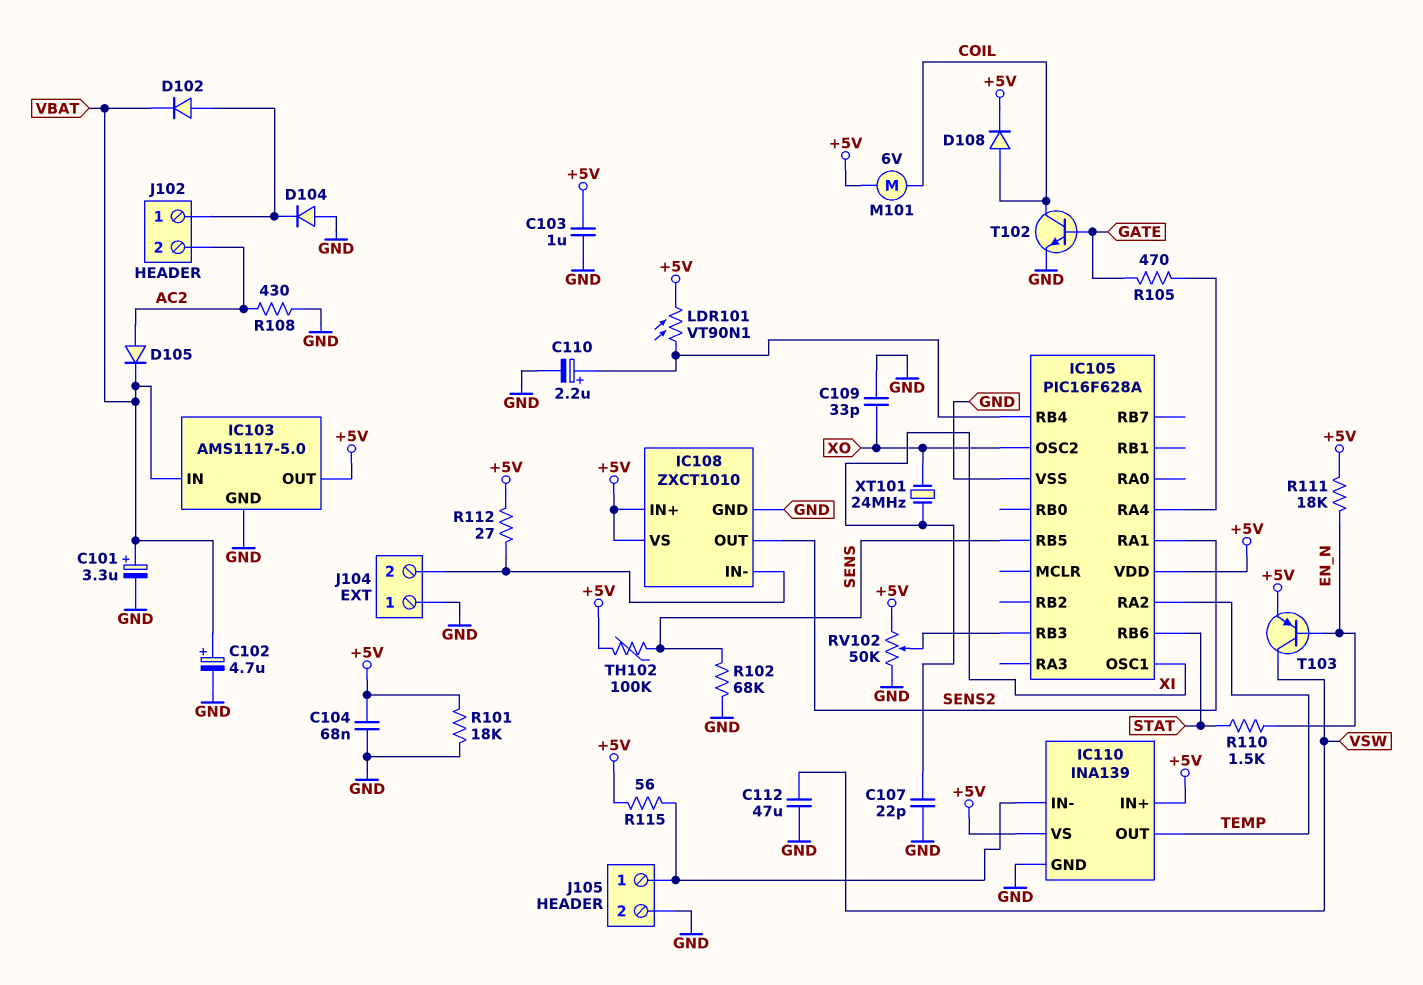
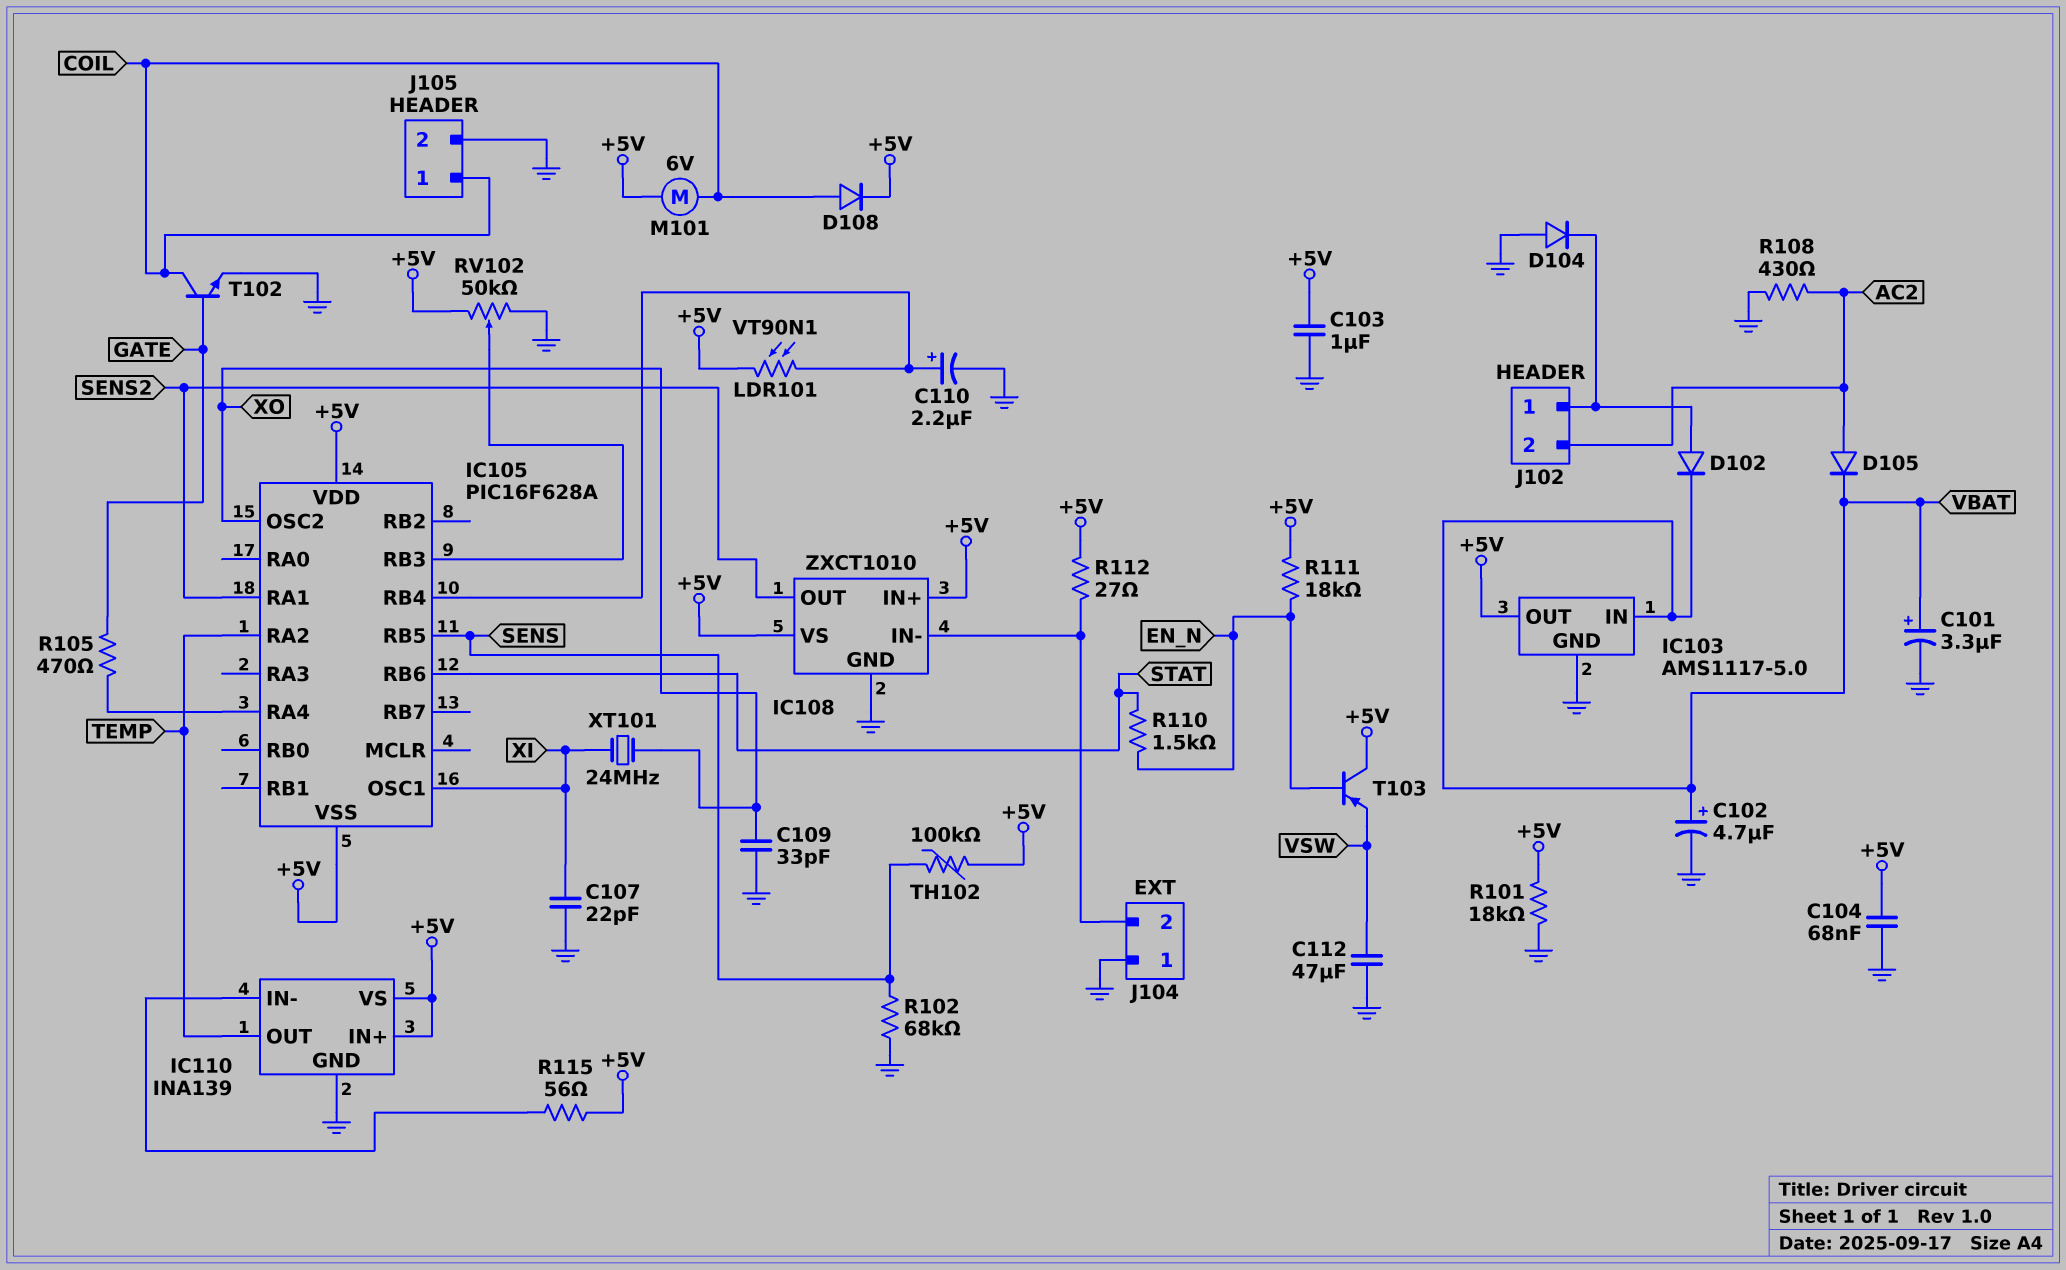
IC105 pin VSS: GND -> +5V
J105 pin 1: IC110/IN- -> COIL
T103: PNP (B EN_N, C VSW, E +5V) -> PNP (B EN_N, C +5V, E VSW)

